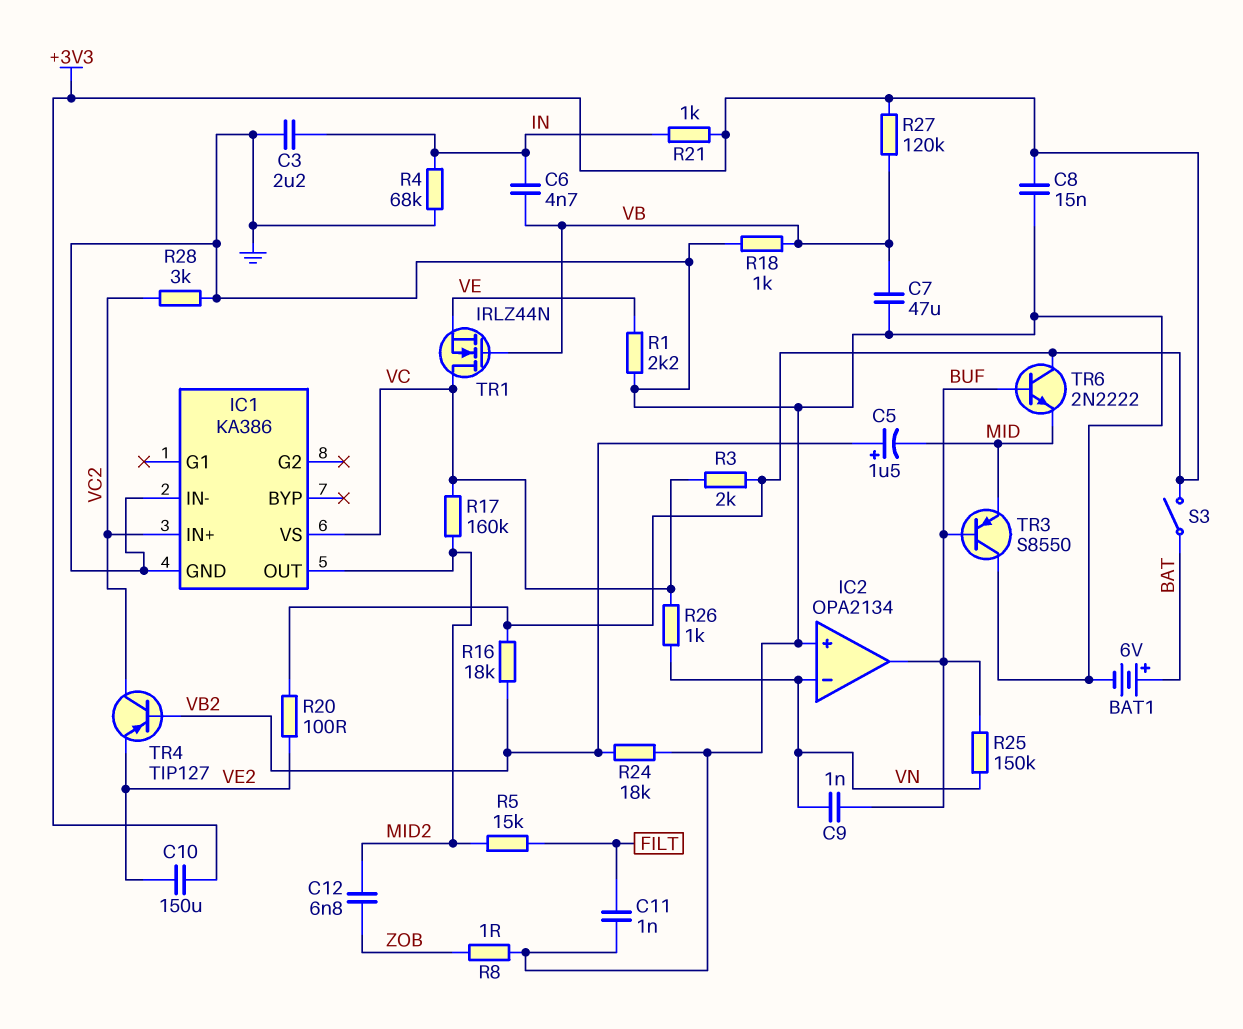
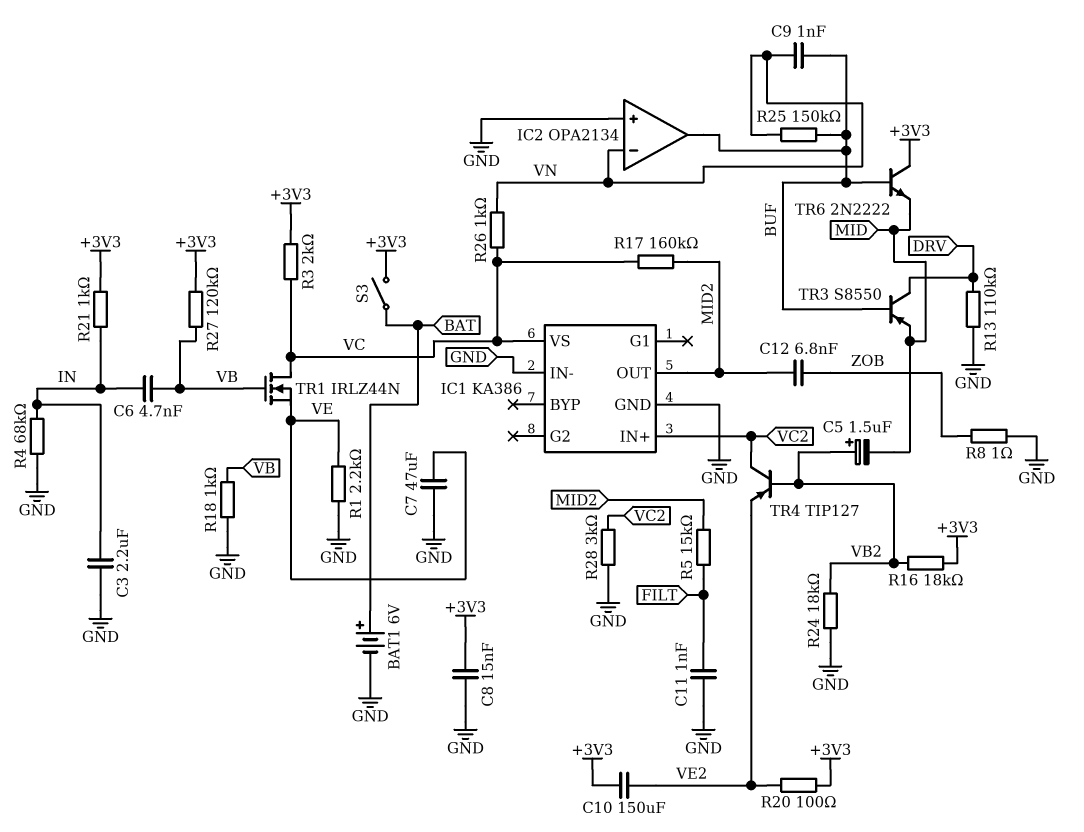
C7: 47uF (GND, VB) -> 47uF (GND, VE)
R13: none -> 110k (DRV, GND)
TR3: PNP S8550 (B BUF, C GND, E MID) -> PNP S8550 (B BUF, C DRV, E MID)

